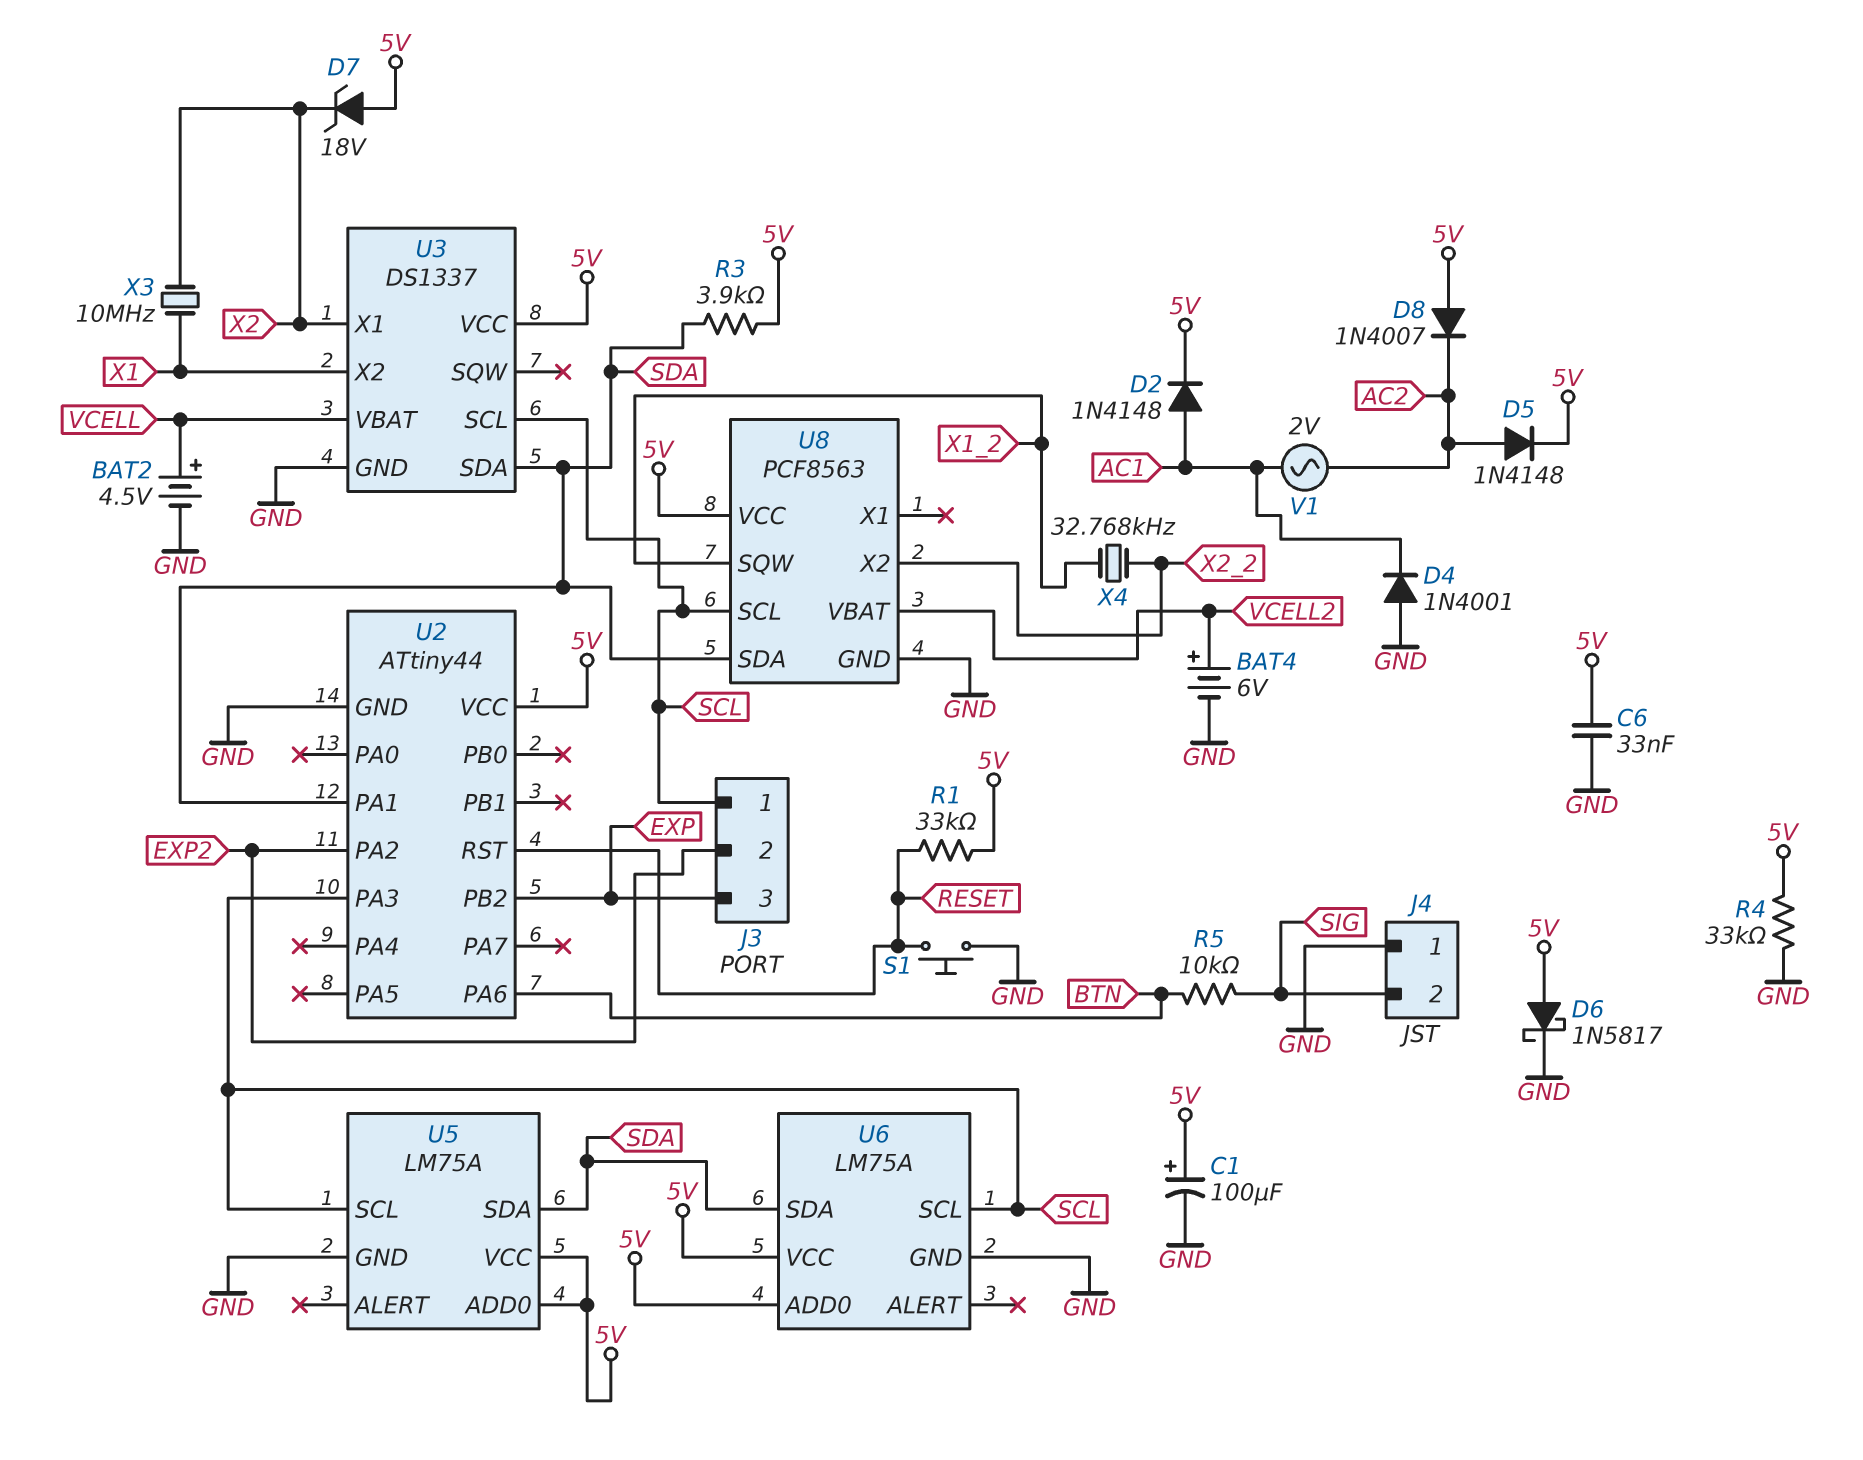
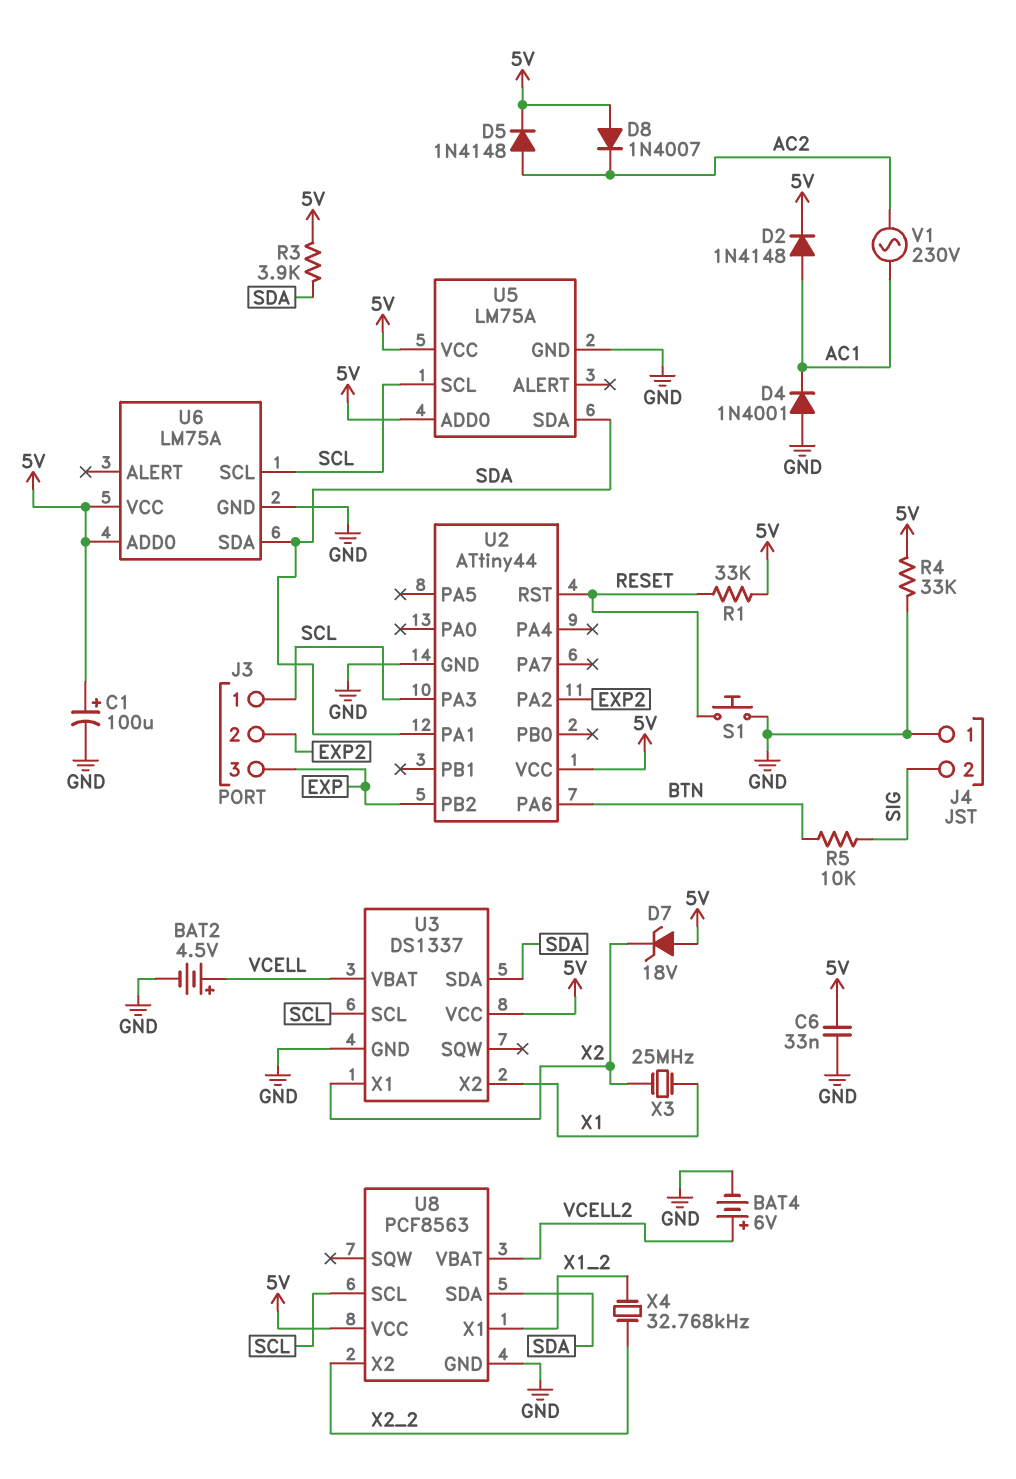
D6: schottky 1N5817 (A 5V, K GND) -> none
U8 pin SQW: X1_2 -> none
U8 pin X1: none -> X1_2
V1: AC 2V (AC1, AC2) -> AC 230V (AC1, AC2)
X3: 10MHz (X1, X2) -> 25MHz (X1, X2)

